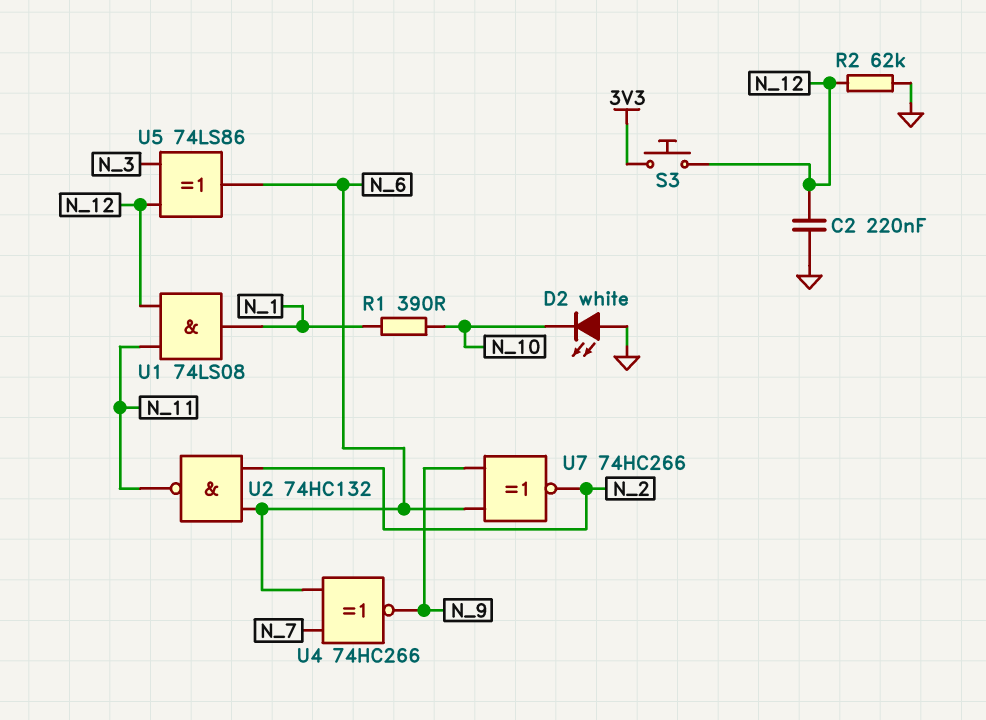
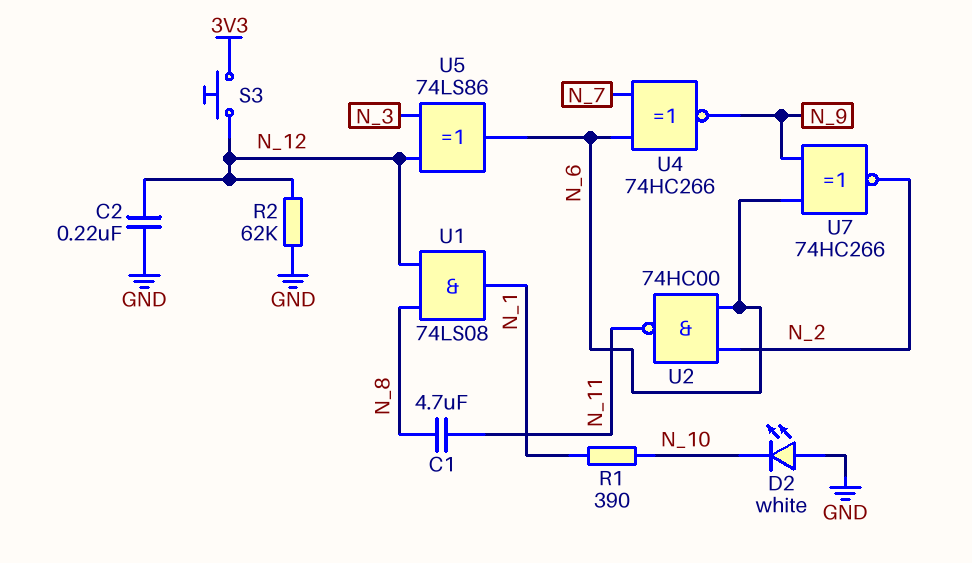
C1: none -> 4.7uF (N_8, N_11)
U1: AND 74LS08 (in N_11, in N_12, out N_1) -> AND 74LS08 (in N_8, in N_12, out N_1)
U2: NAND 74HC132 (in N_2, in N_6, out N_11) -> NAND 74HC00 (in N_2, in N_6, out N_11)

